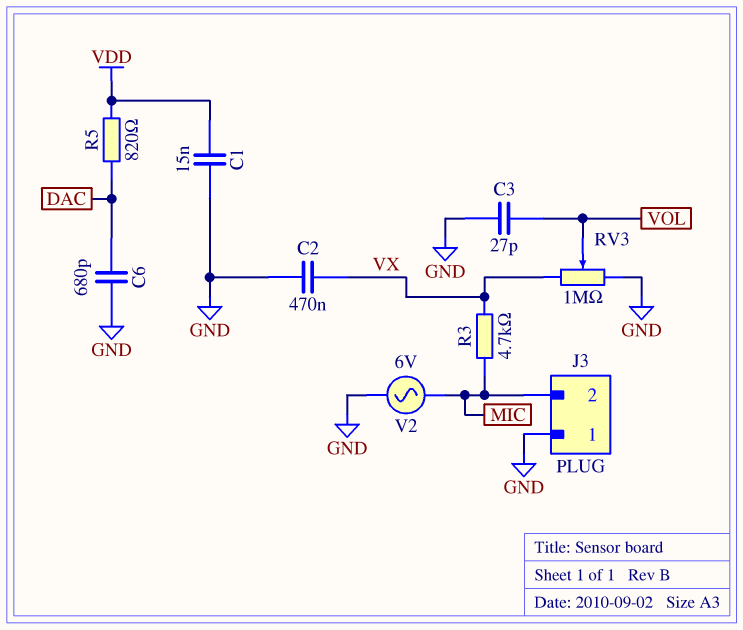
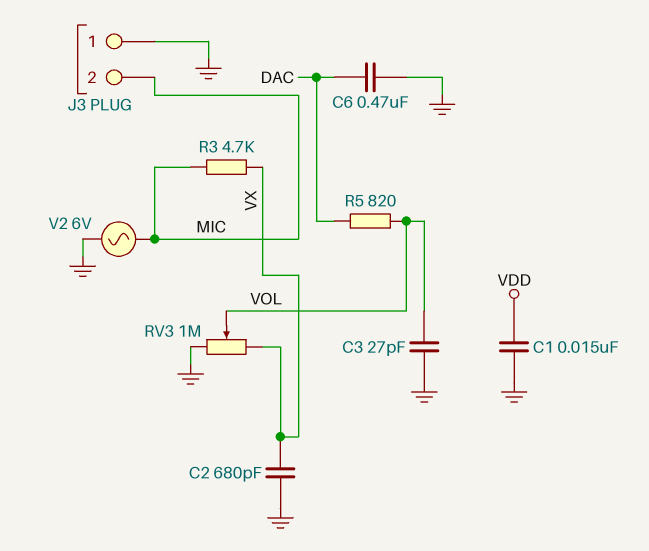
C2: 470nF (GND, VX) -> 680pF (GND, VX)
C6: 680pF (DAC, GND) -> 470nF (DAC, GND)
R5: 820 (DAC, VDD) -> 820 (DAC, VOL)

